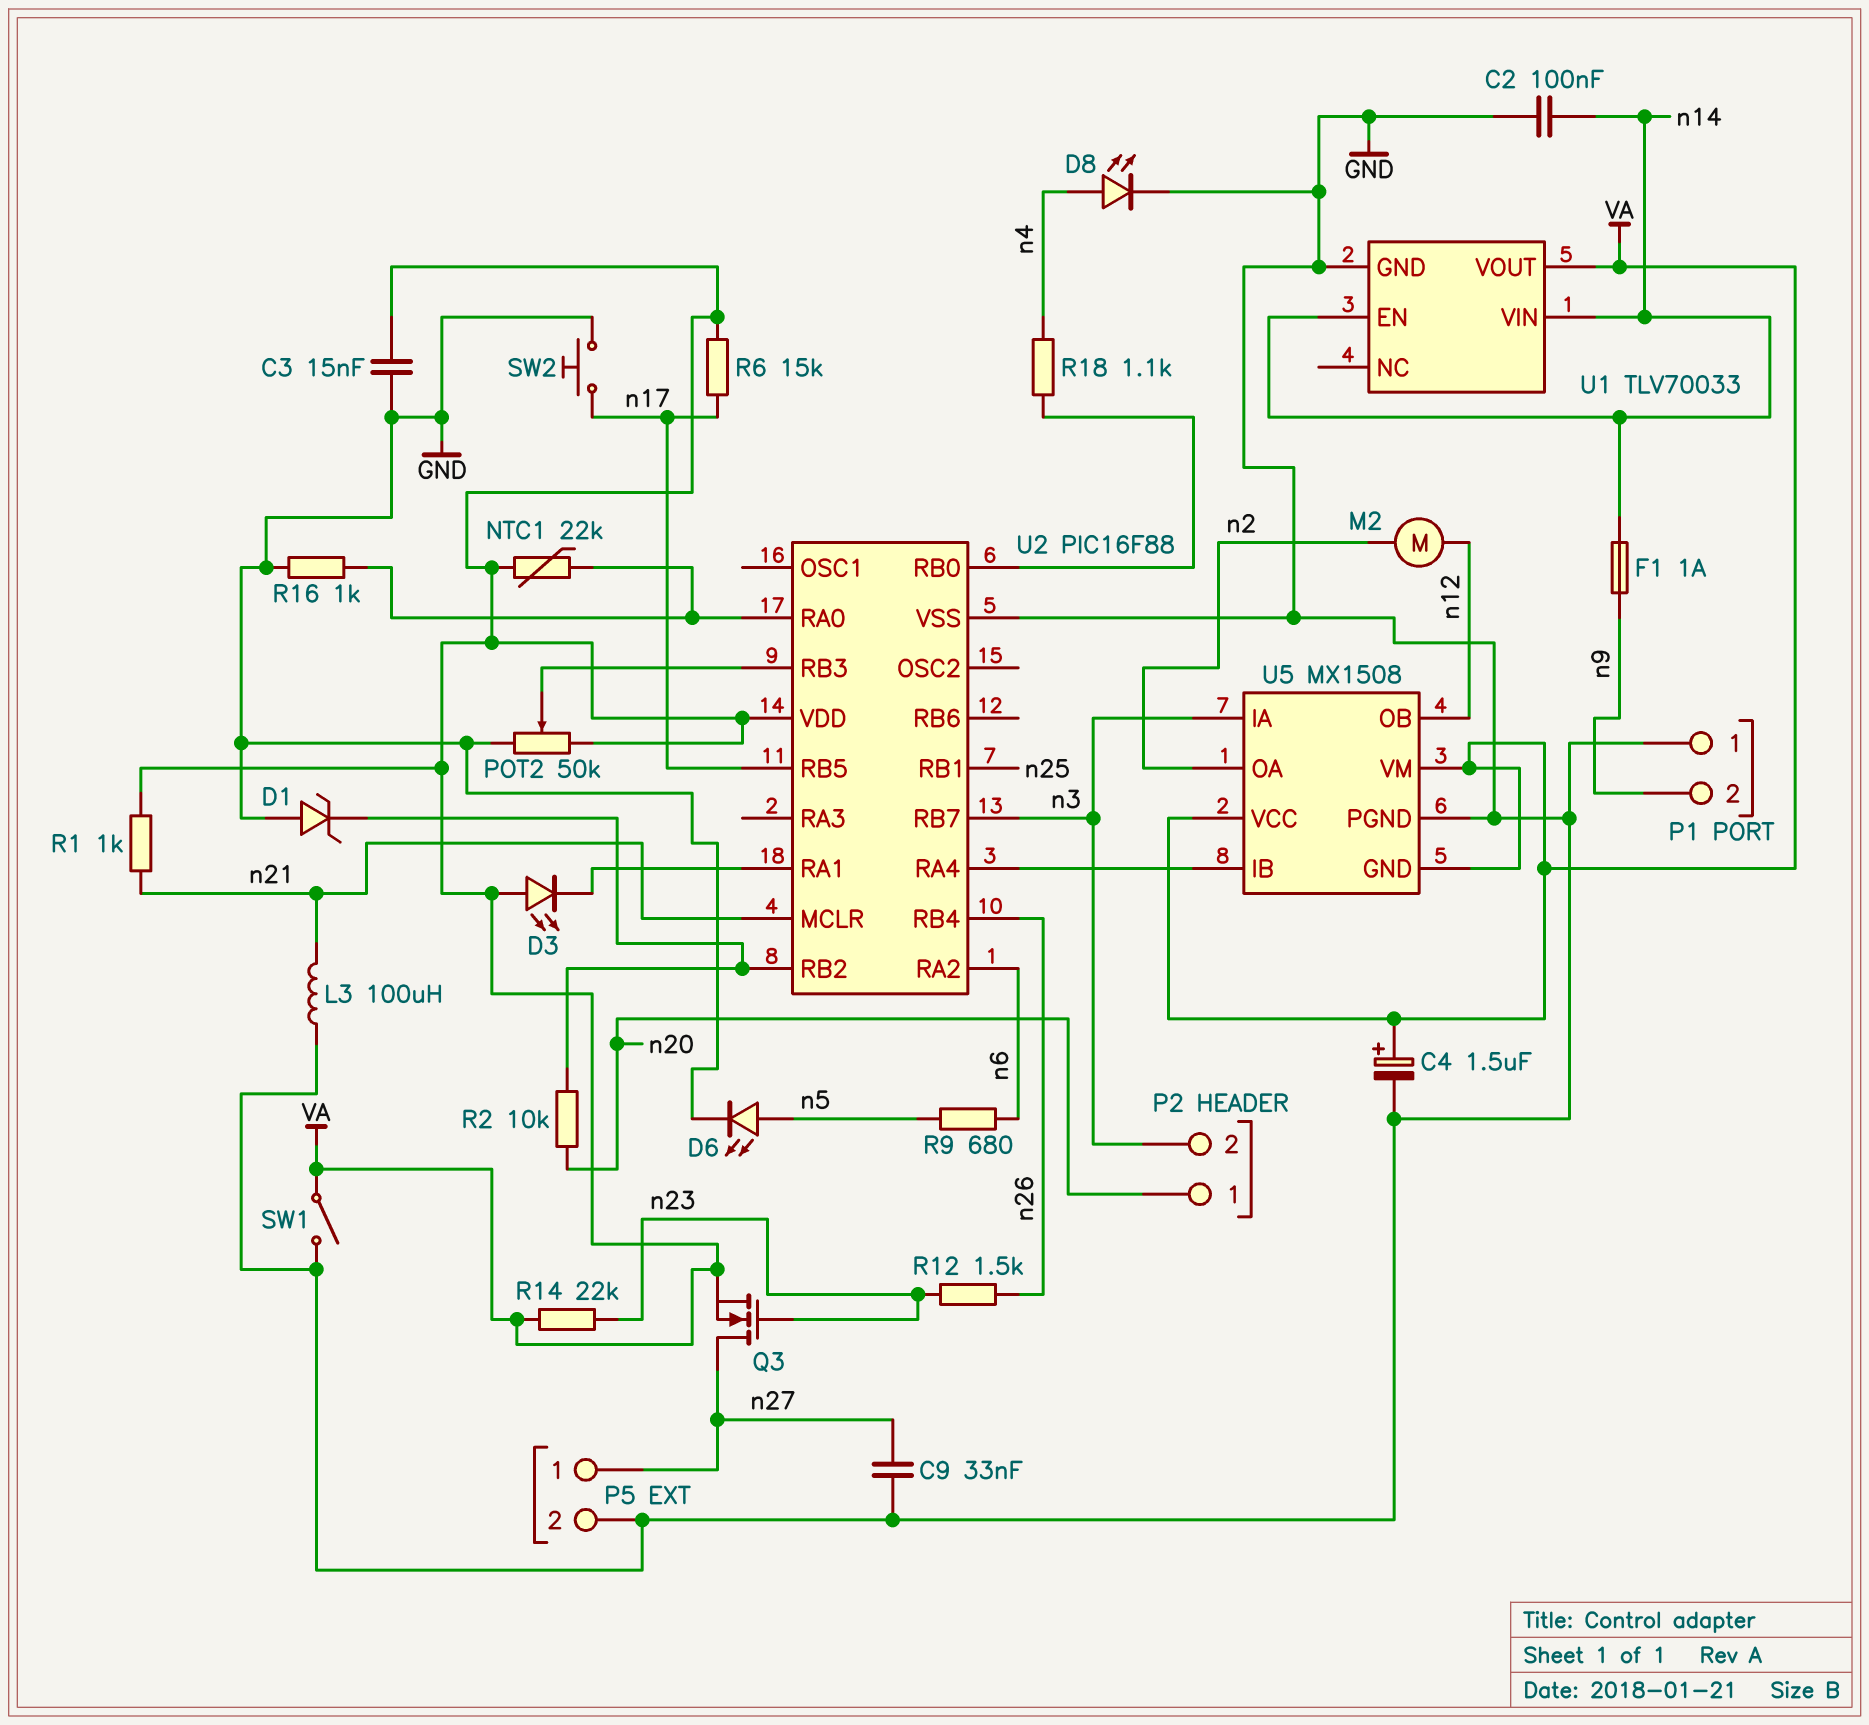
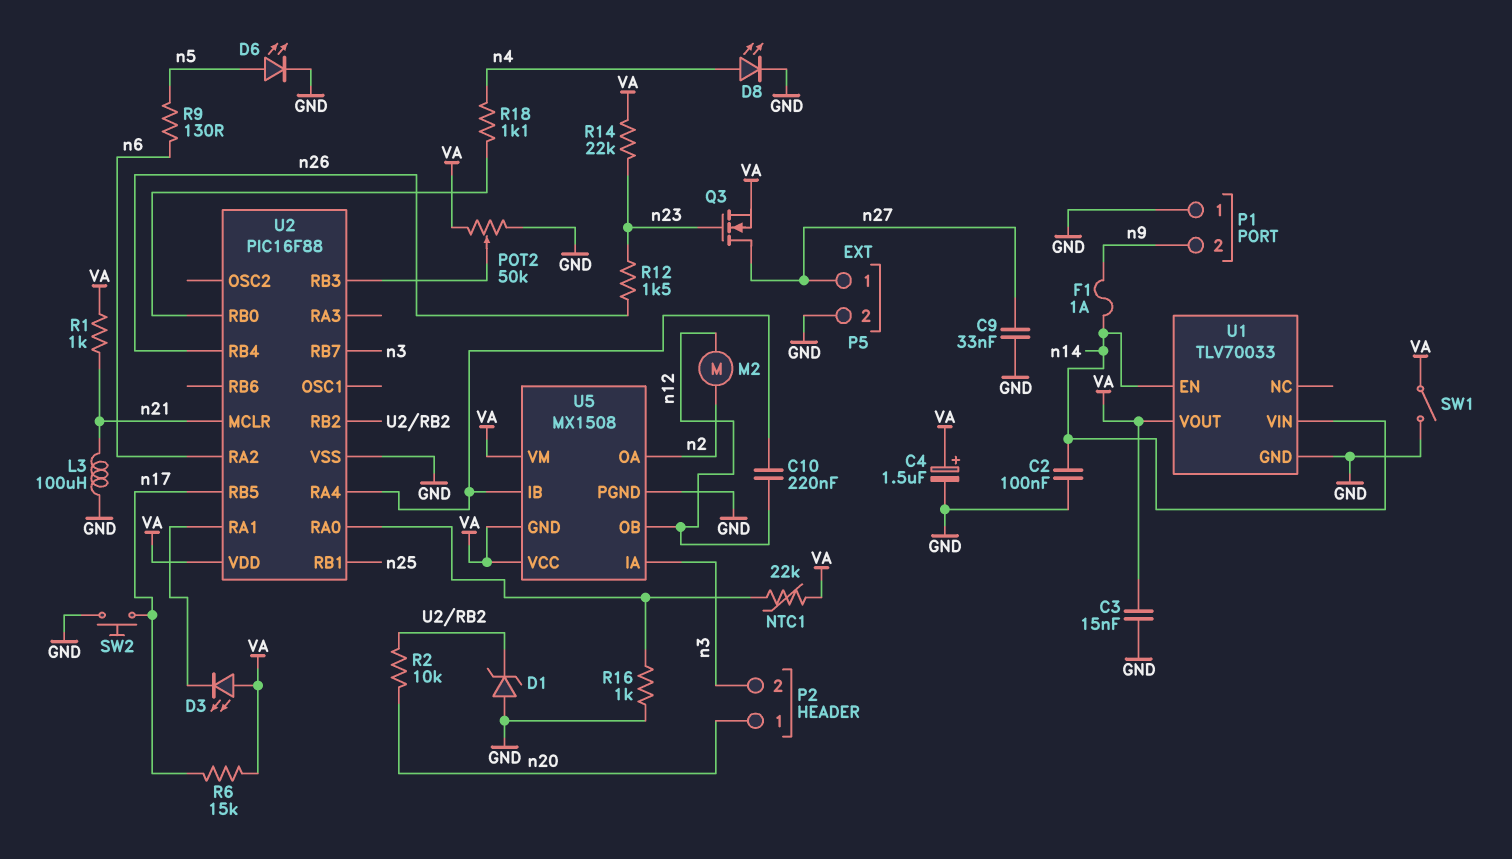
C10: none -> 220nF (U2/RA4, n12)
R9: 680 (n5, n6) -> 130 (n5, n6)

